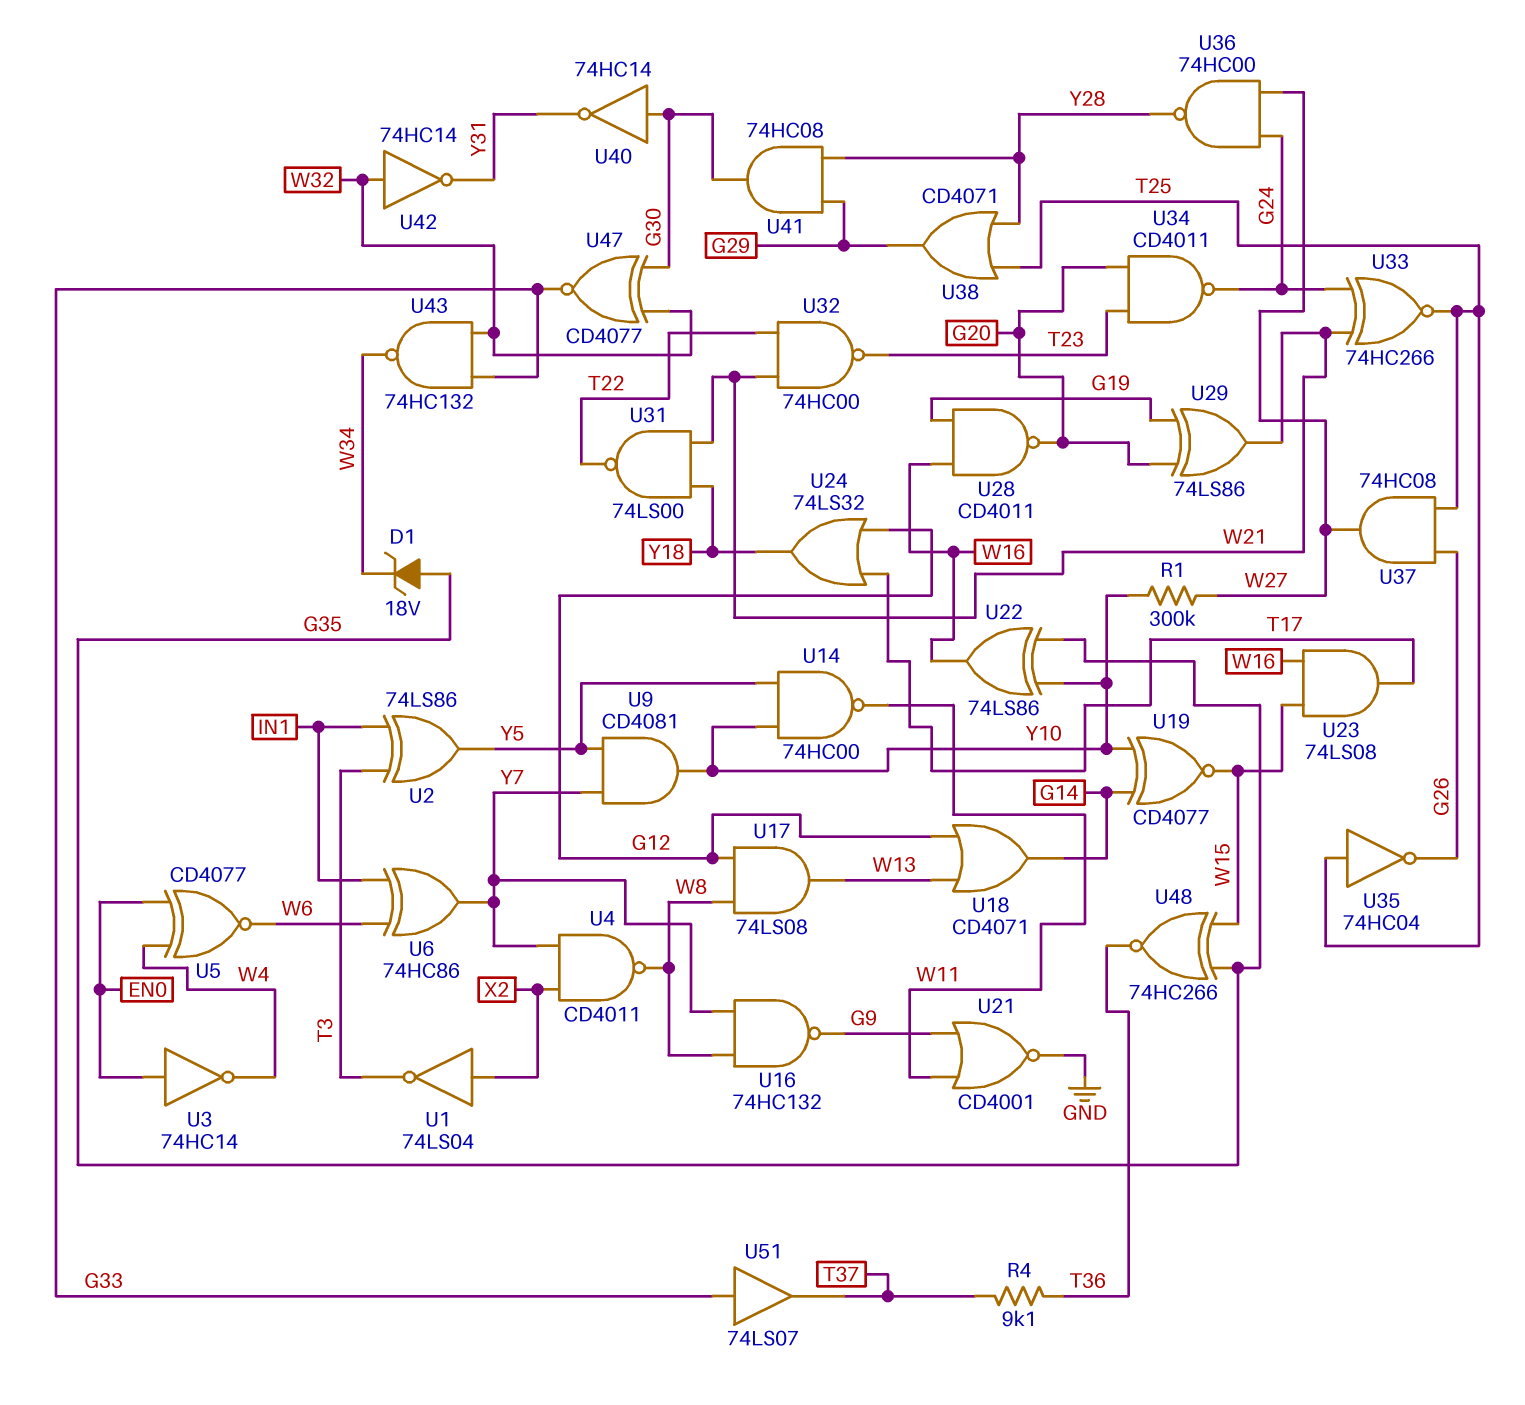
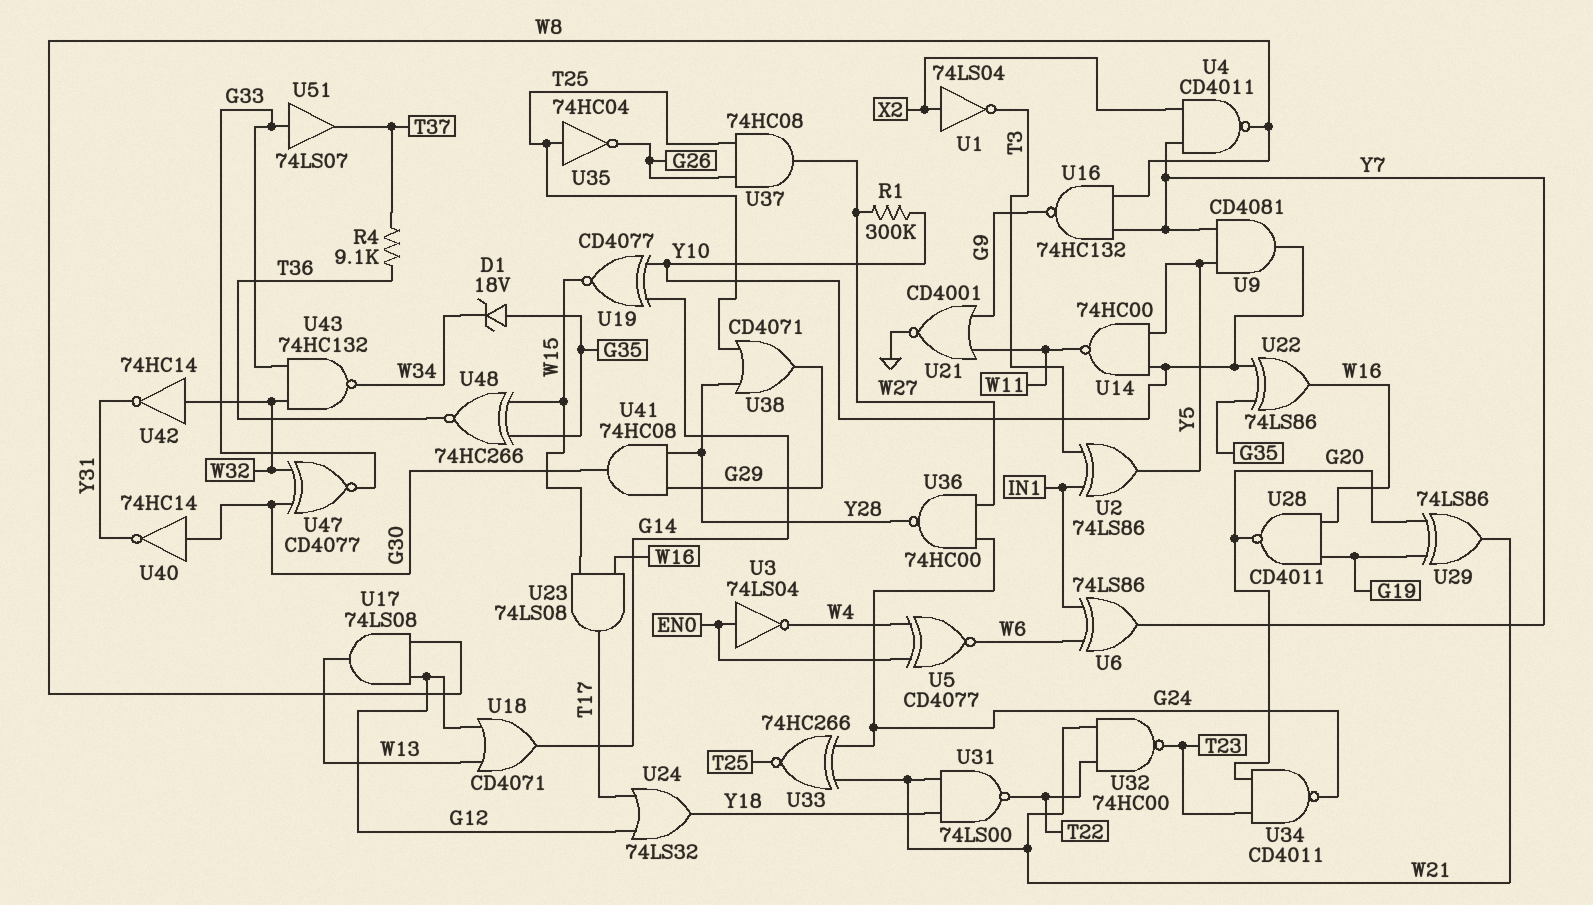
U3: NOT 74HC14 (in EN0, out W4) -> NOT 74LS04 (in EN0, out W4)
U6: XOR 74HC86 (in IN1, in W6, out Y7) -> XOR 74LS86 (in IN1, in W6, out Y7)

